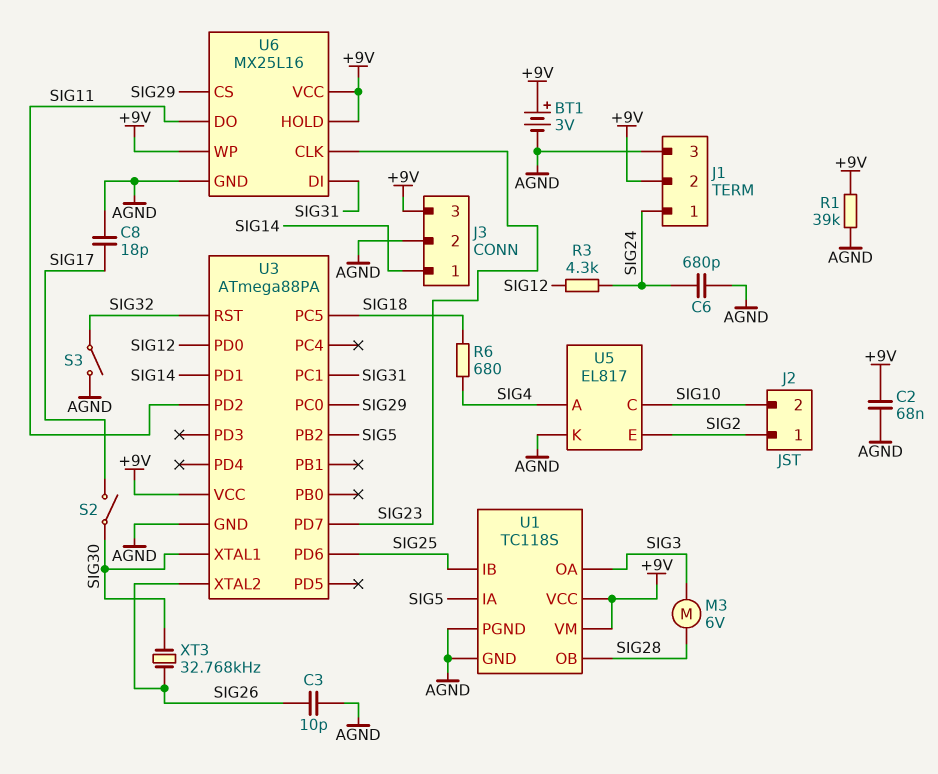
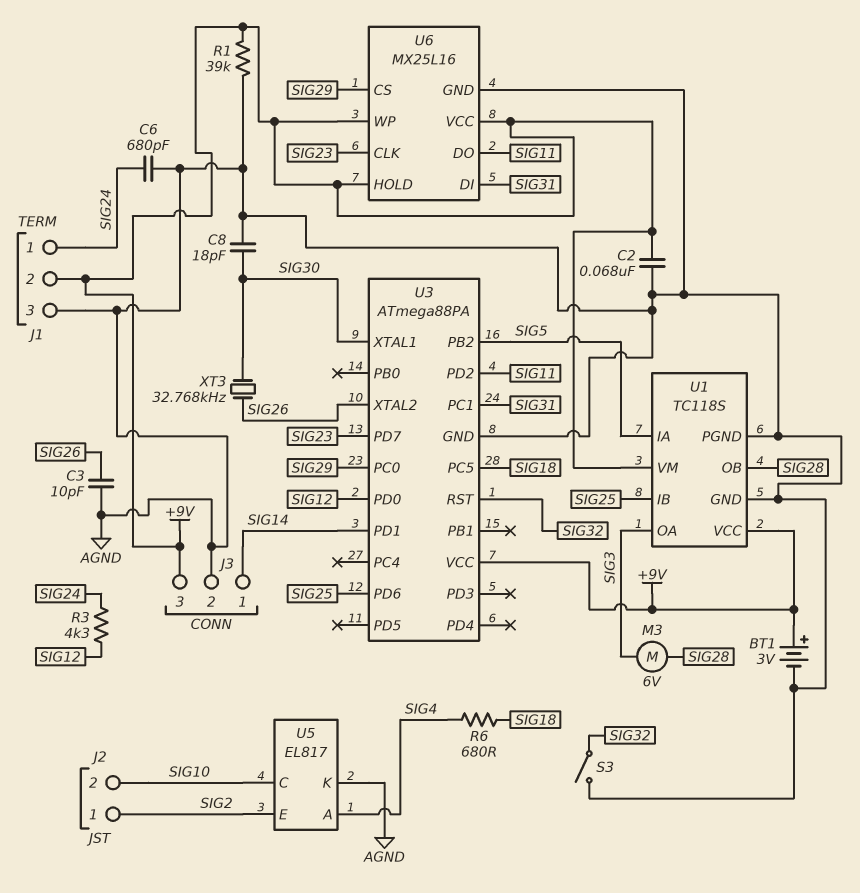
C8: 18pF (AGND, SIG17) -> 18pF (AGND, SIG30)
S2: switch (SIG17, SIG30) -> none

